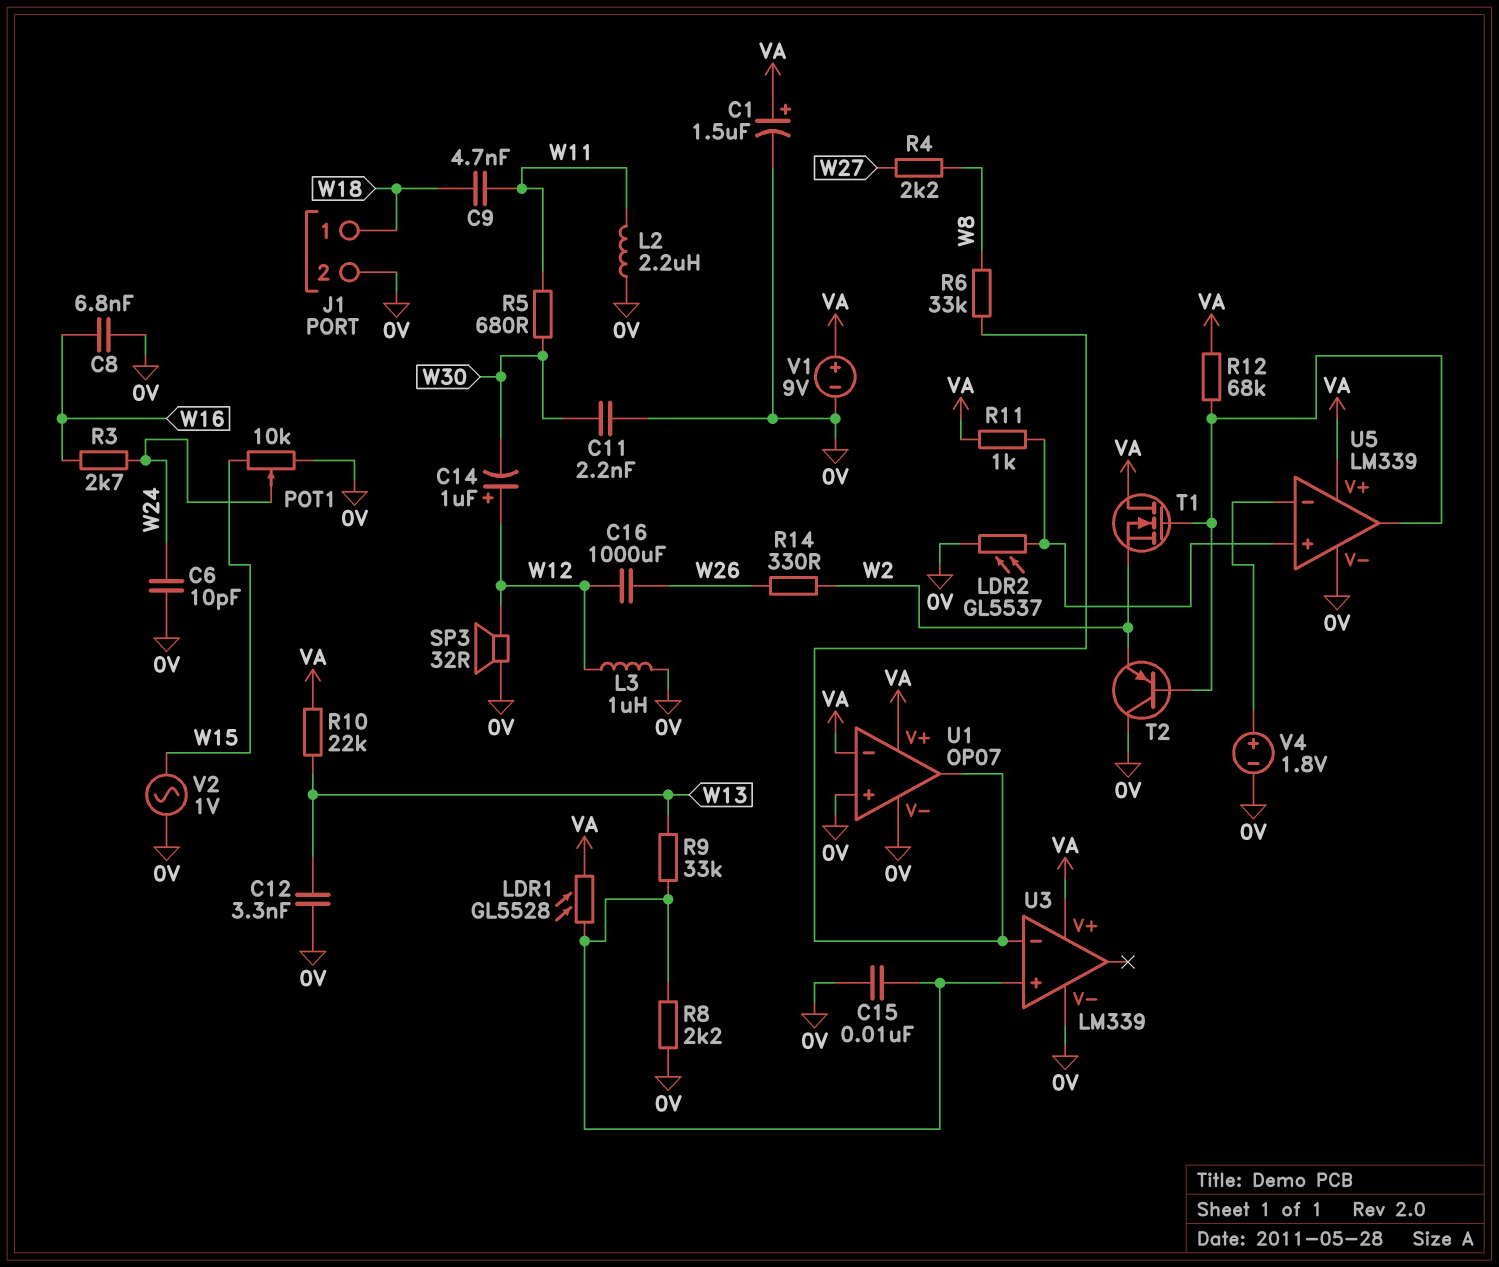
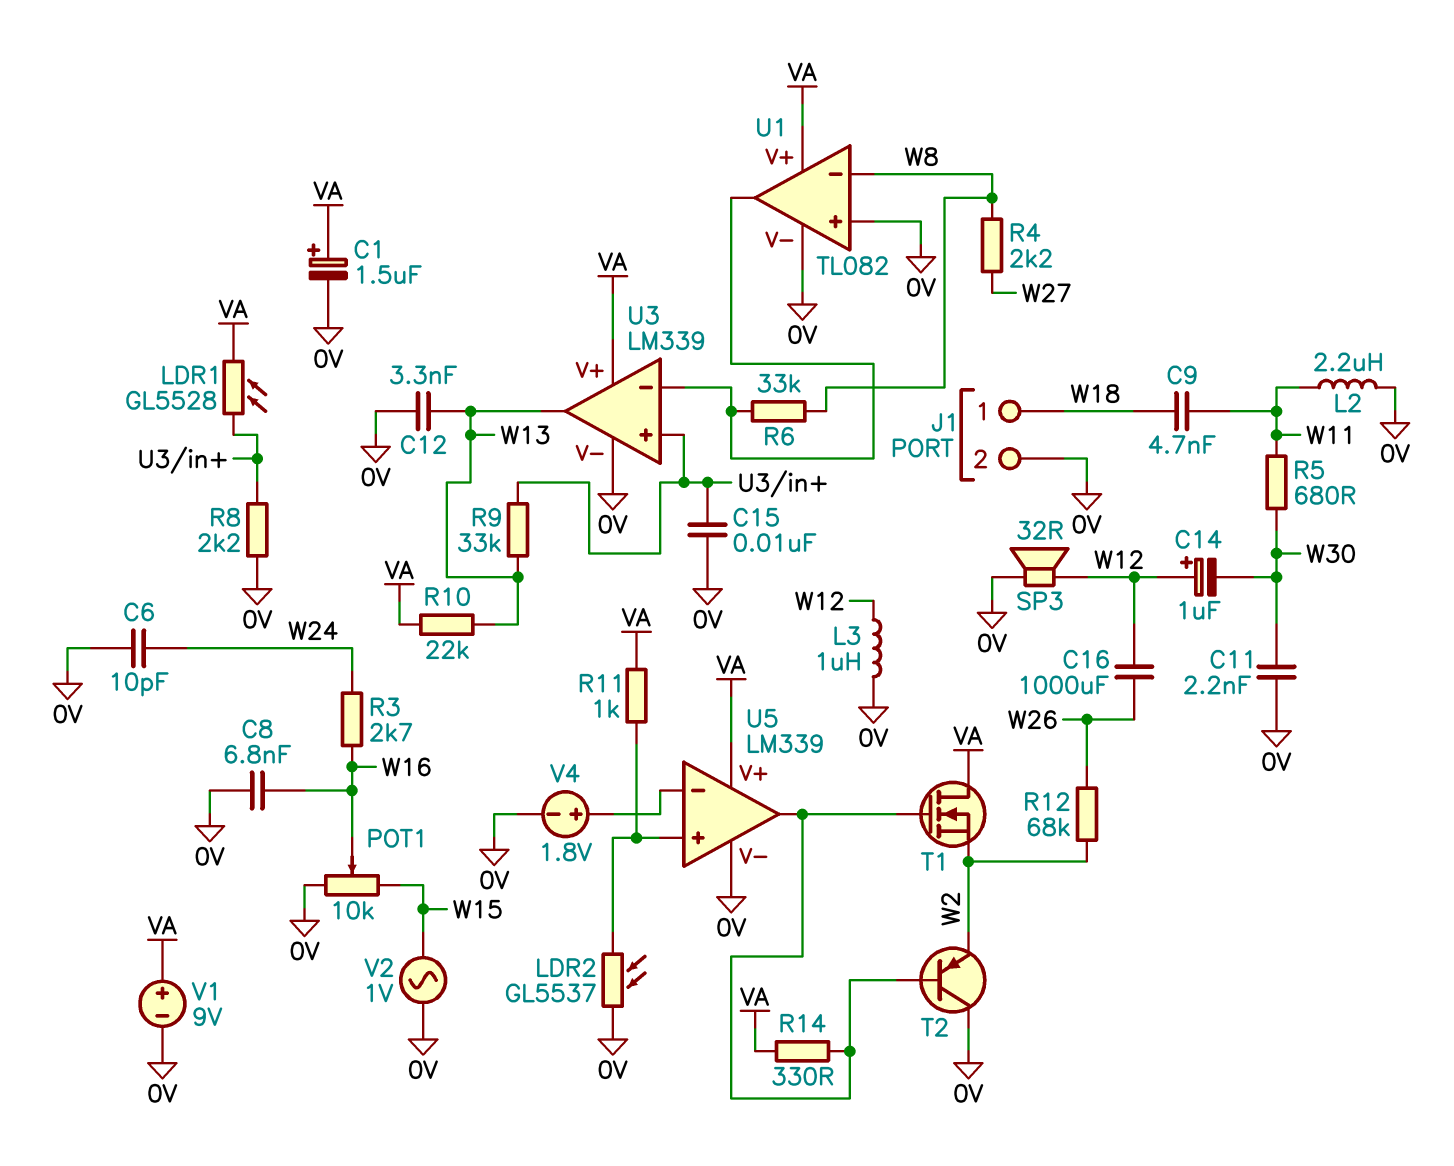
POT1: 10k (0V, W15, wiper W24) -> 10k (0V, W15, wiper W16)
R12: 68k (U5/out, VA) -> 68k (W2, W26)
R14: 330 (W2, W26) -> 330 (U5/out, VA)
U1: OP07 -> TL082
U1 pin in-: VA -> W8
U3 pin out: none -> W13

